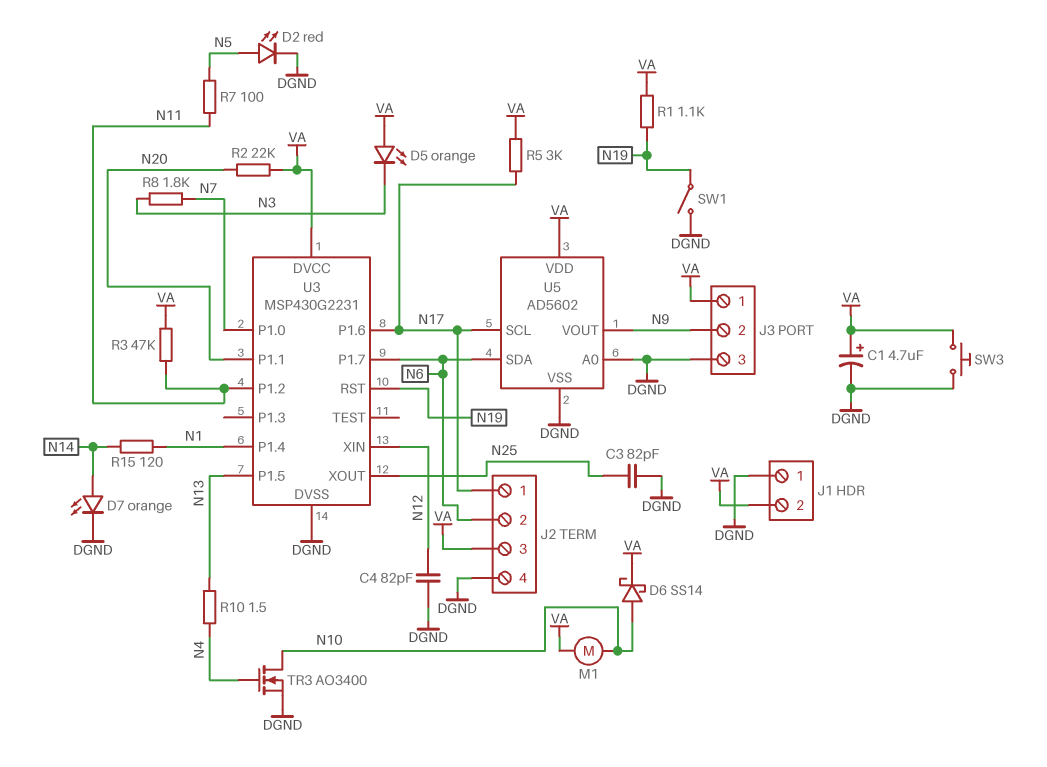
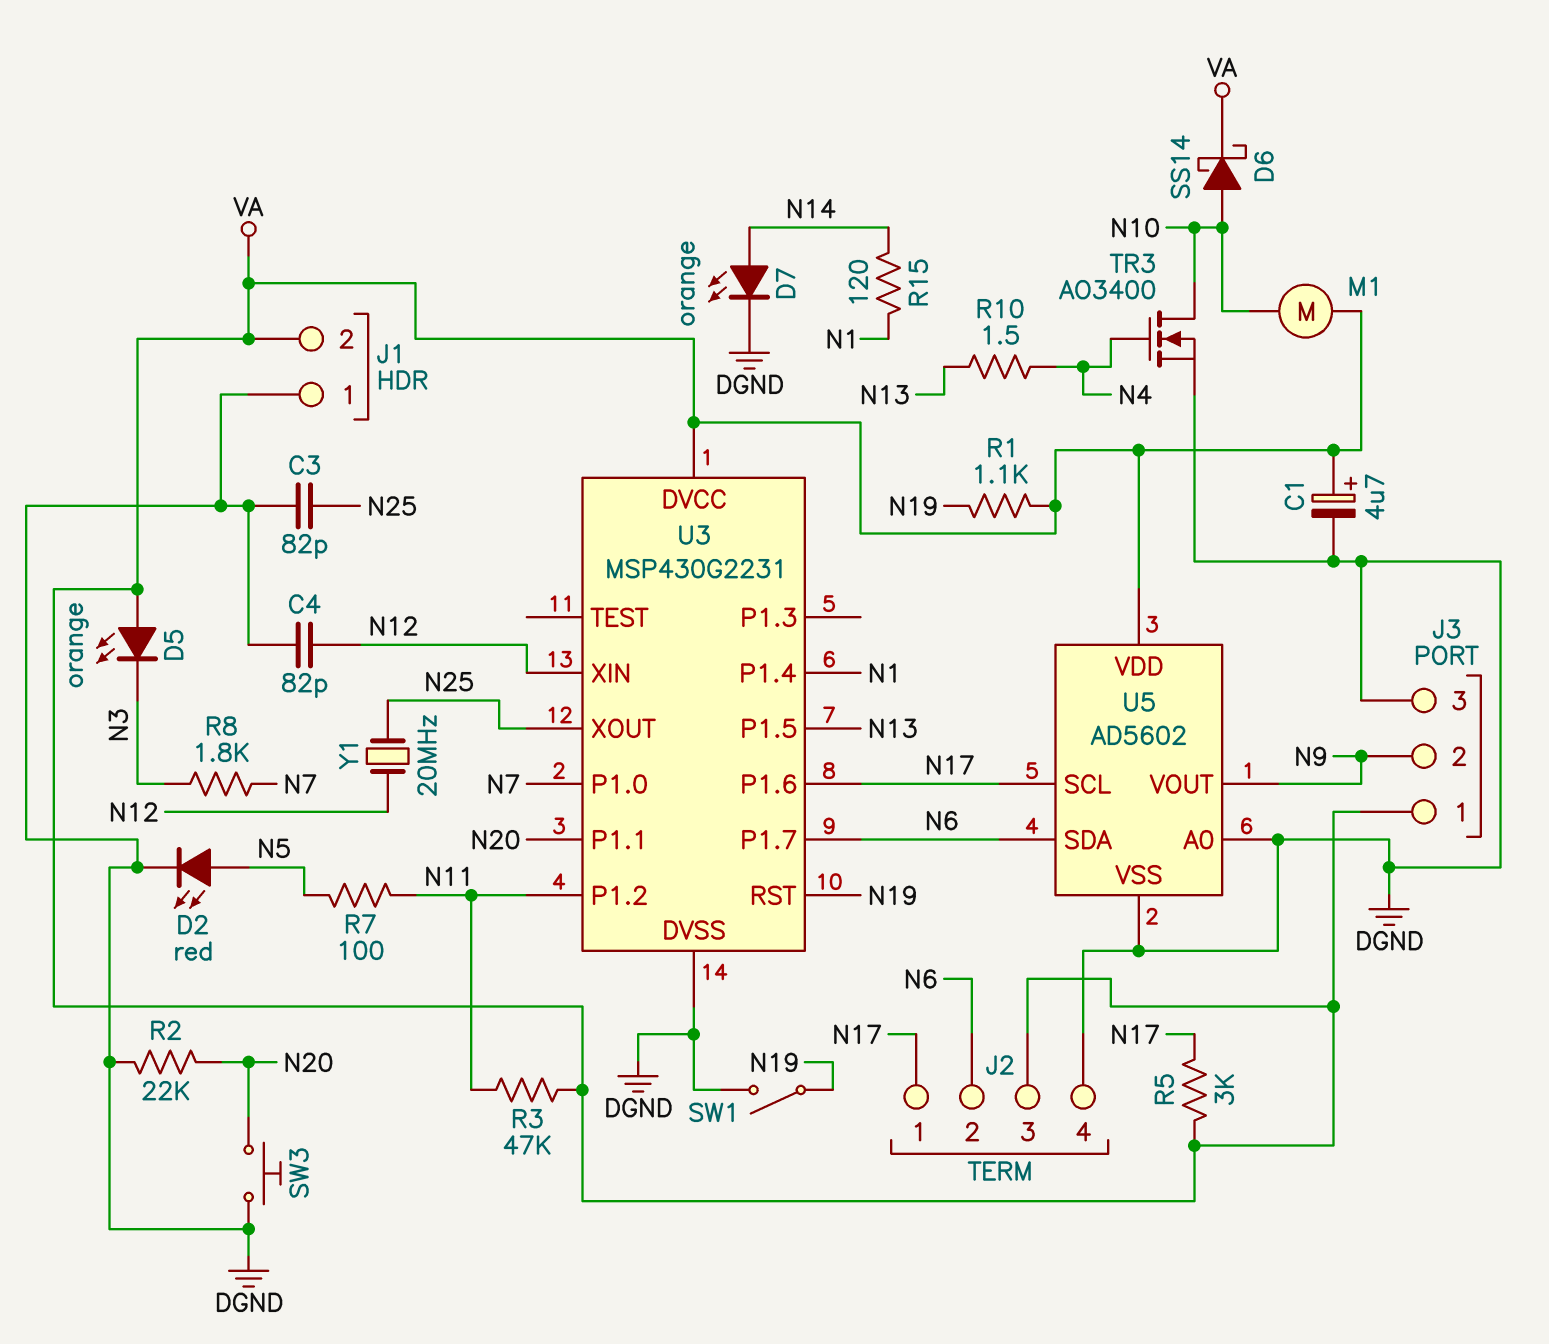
R2: 22k (N20, VA) -> 22k (DGND, N20)
SW3: button (DGND, VA) -> button (DGND, N20)
Y1: none -> 20MHz (N12, N25)

